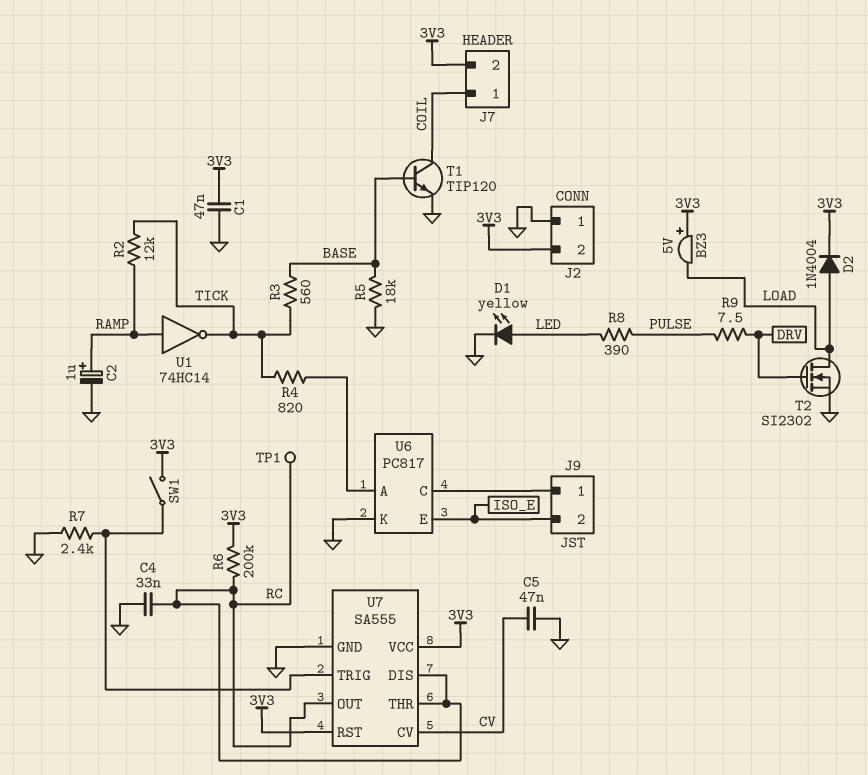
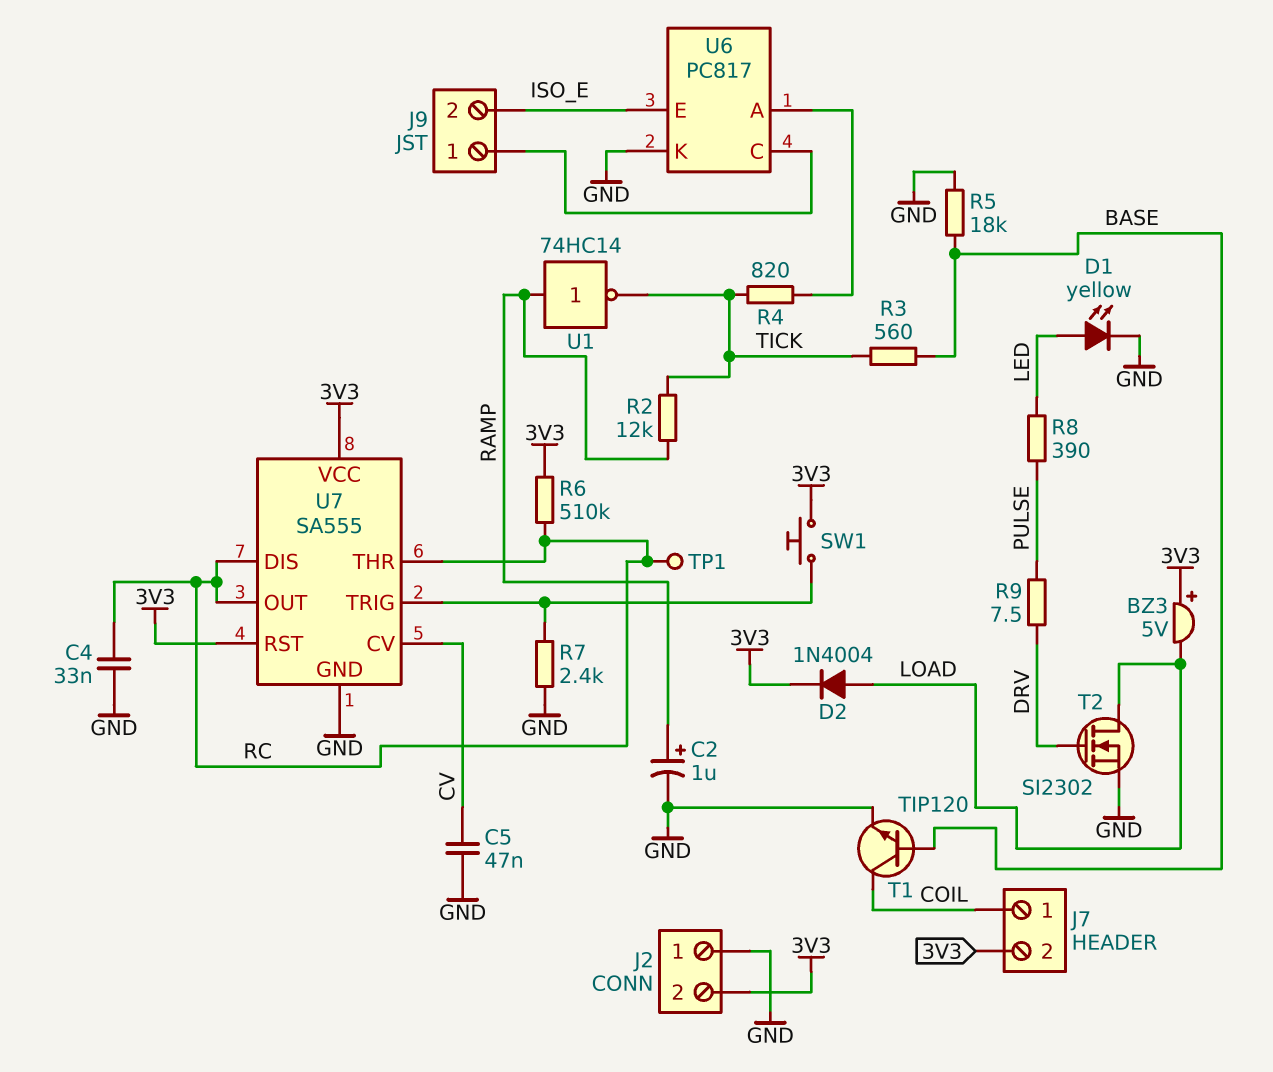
C1: 47nF (3V3, GND) -> none
R6: 200k (3V3, RC) -> 510k (3V3, RC)
SW1: switch (3V3, U7/TRIG) -> button (3V3, U7/TRIG)

